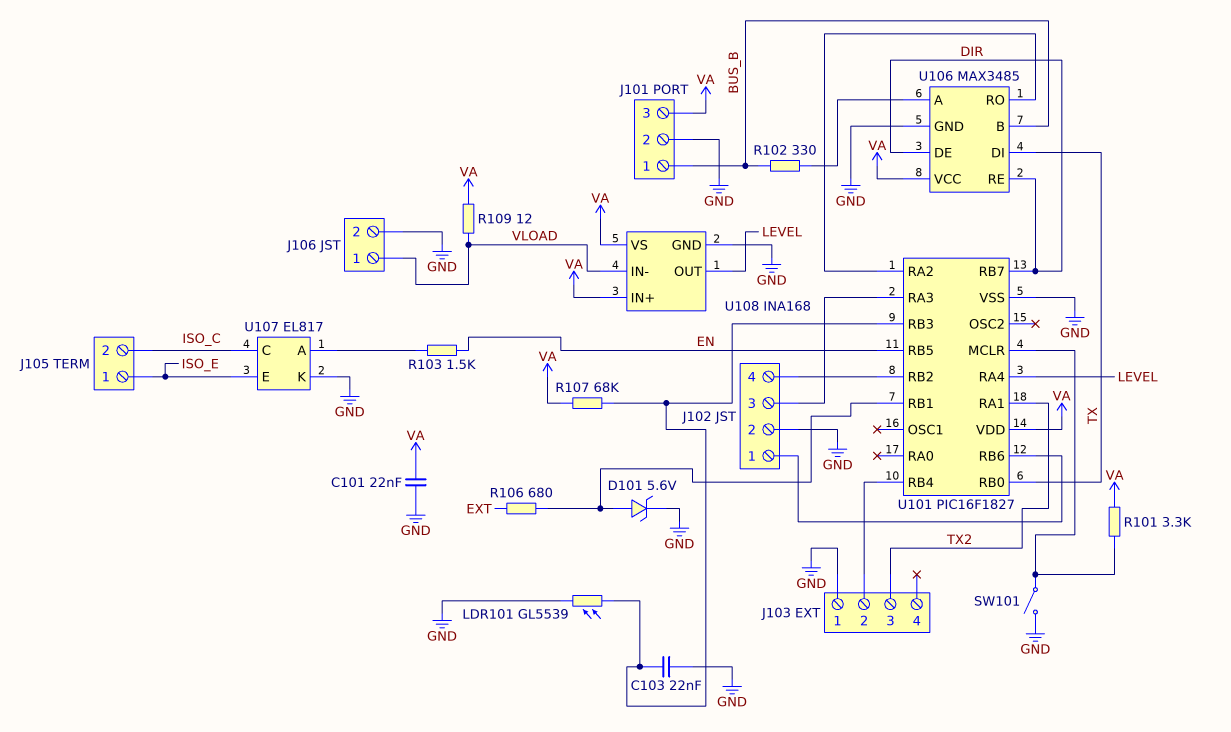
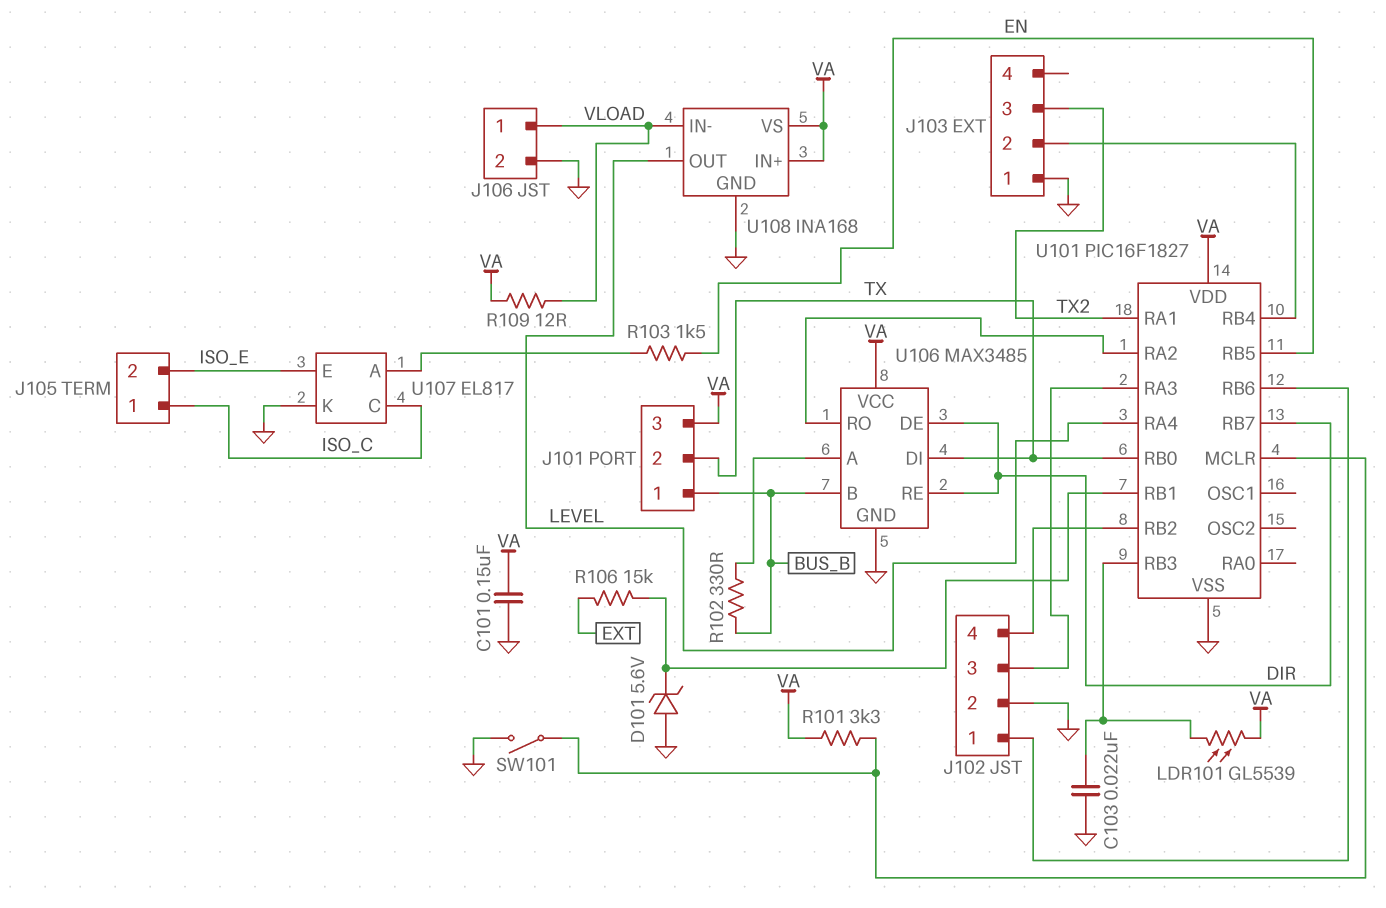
C101: 22nF (GND, VA) -> 150nF (GND, VA)
D101: zener 5.6V (A U101/RB1, K GND) -> zener 5.6V (A GND, K U101/RB1)
J101 pin 2: GND -> TX
J105 pin 1: ISO_E -> ISO_C
J105 pin 2: ISO_C -> ISO_E
LDR101: GL5539 (GND, U101/RB3) -> GL5539 (U101/RB3, VA)
R106: 680 (EXT, U101/RB1) -> 15k (EXT, U101/RB1)
R107: 68k (U101/RB3, VA) -> none

